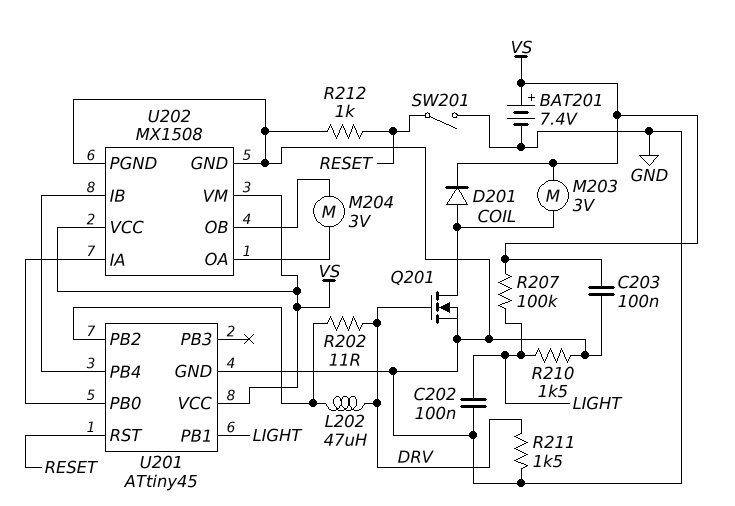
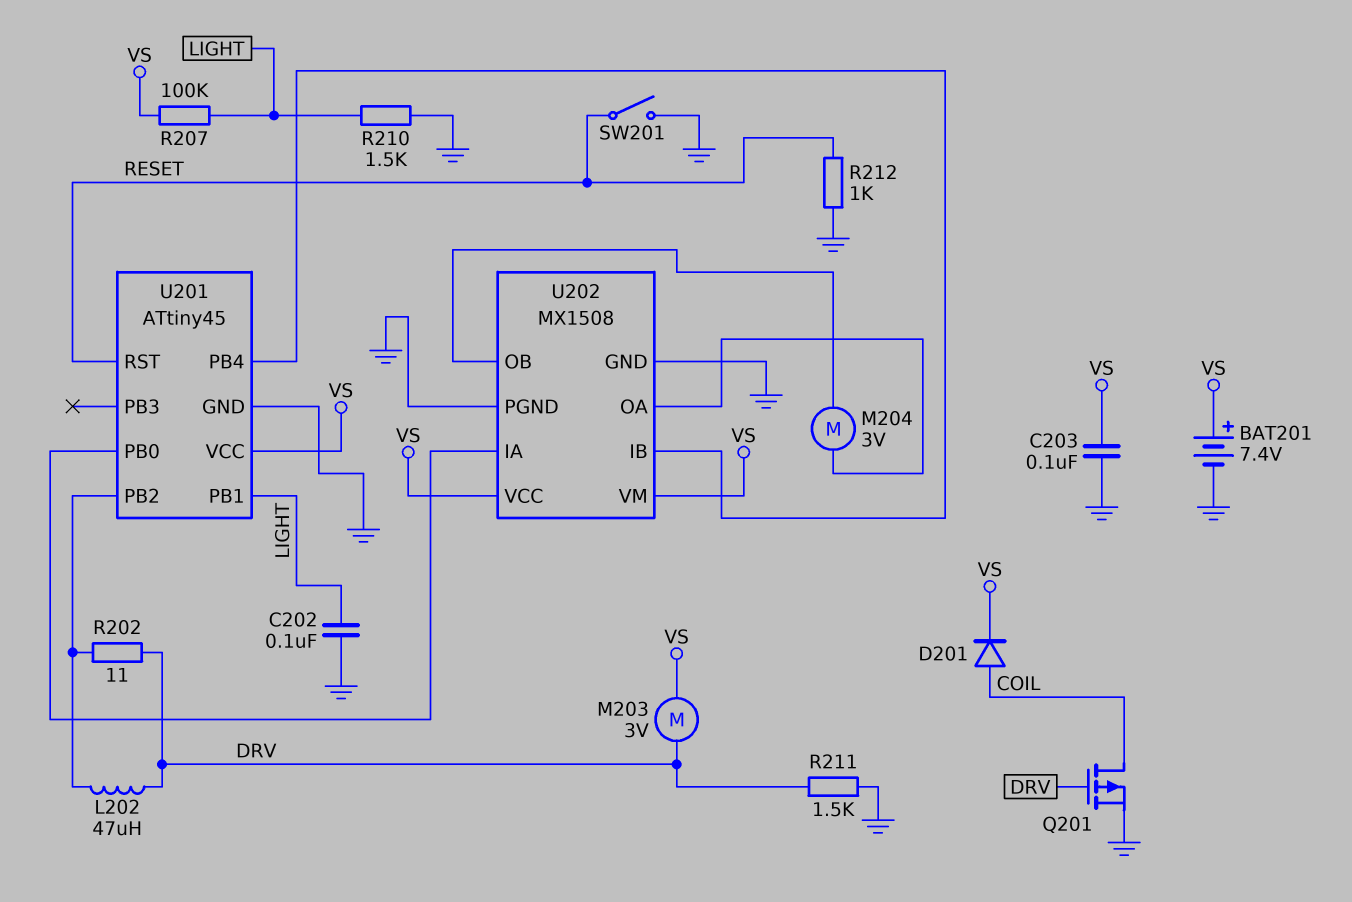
M203: motor 3V (COIL, VS) -> motor 3V (DRV, VS)
Q201: NMOS (G DRV, D COIL, S GND) -> PMOS (G DRV, D COIL, S GND)

